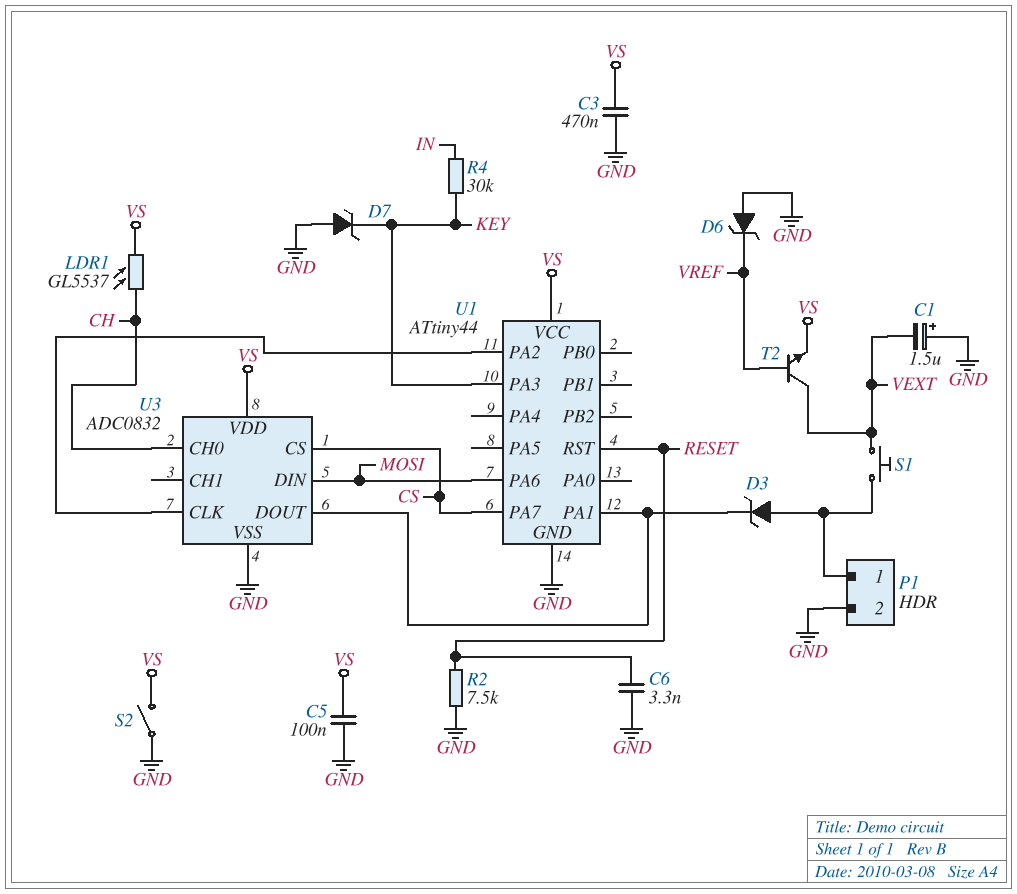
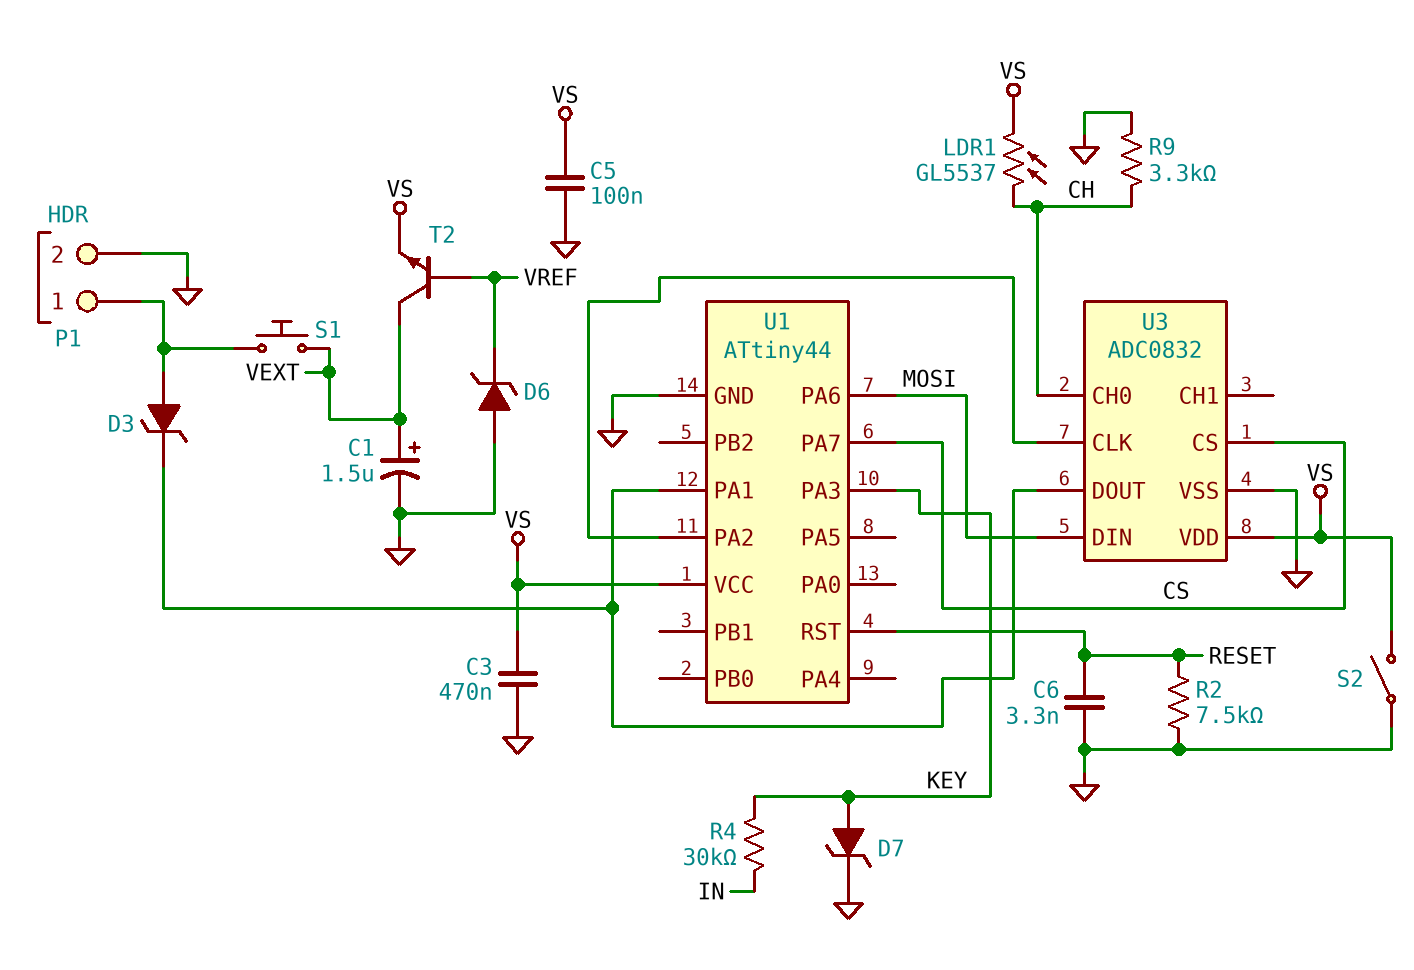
C1: 1.5uF (plus GND, minus VEXT) -> 1.5uF (plus VEXT, minus GND)
D7: zener (A GND, K KEY) -> zener (A KEY, K GND)
R9: none -> 3.3k (CH, GND)

